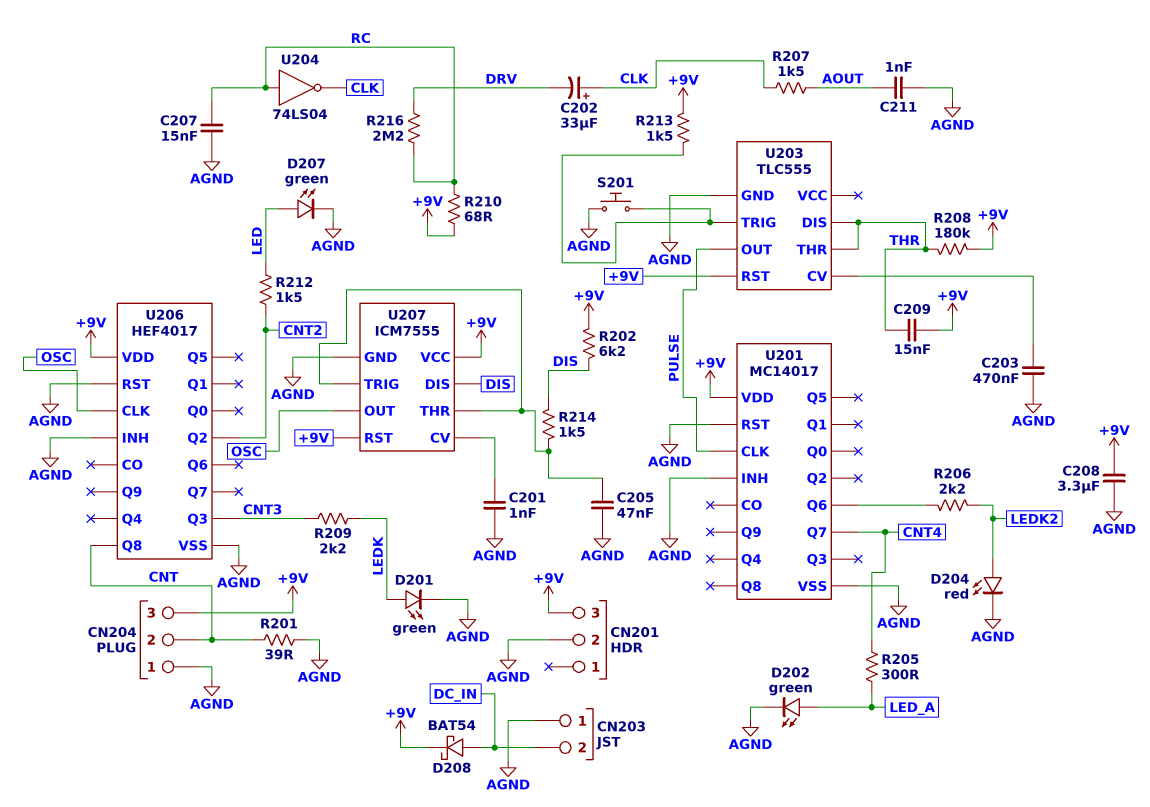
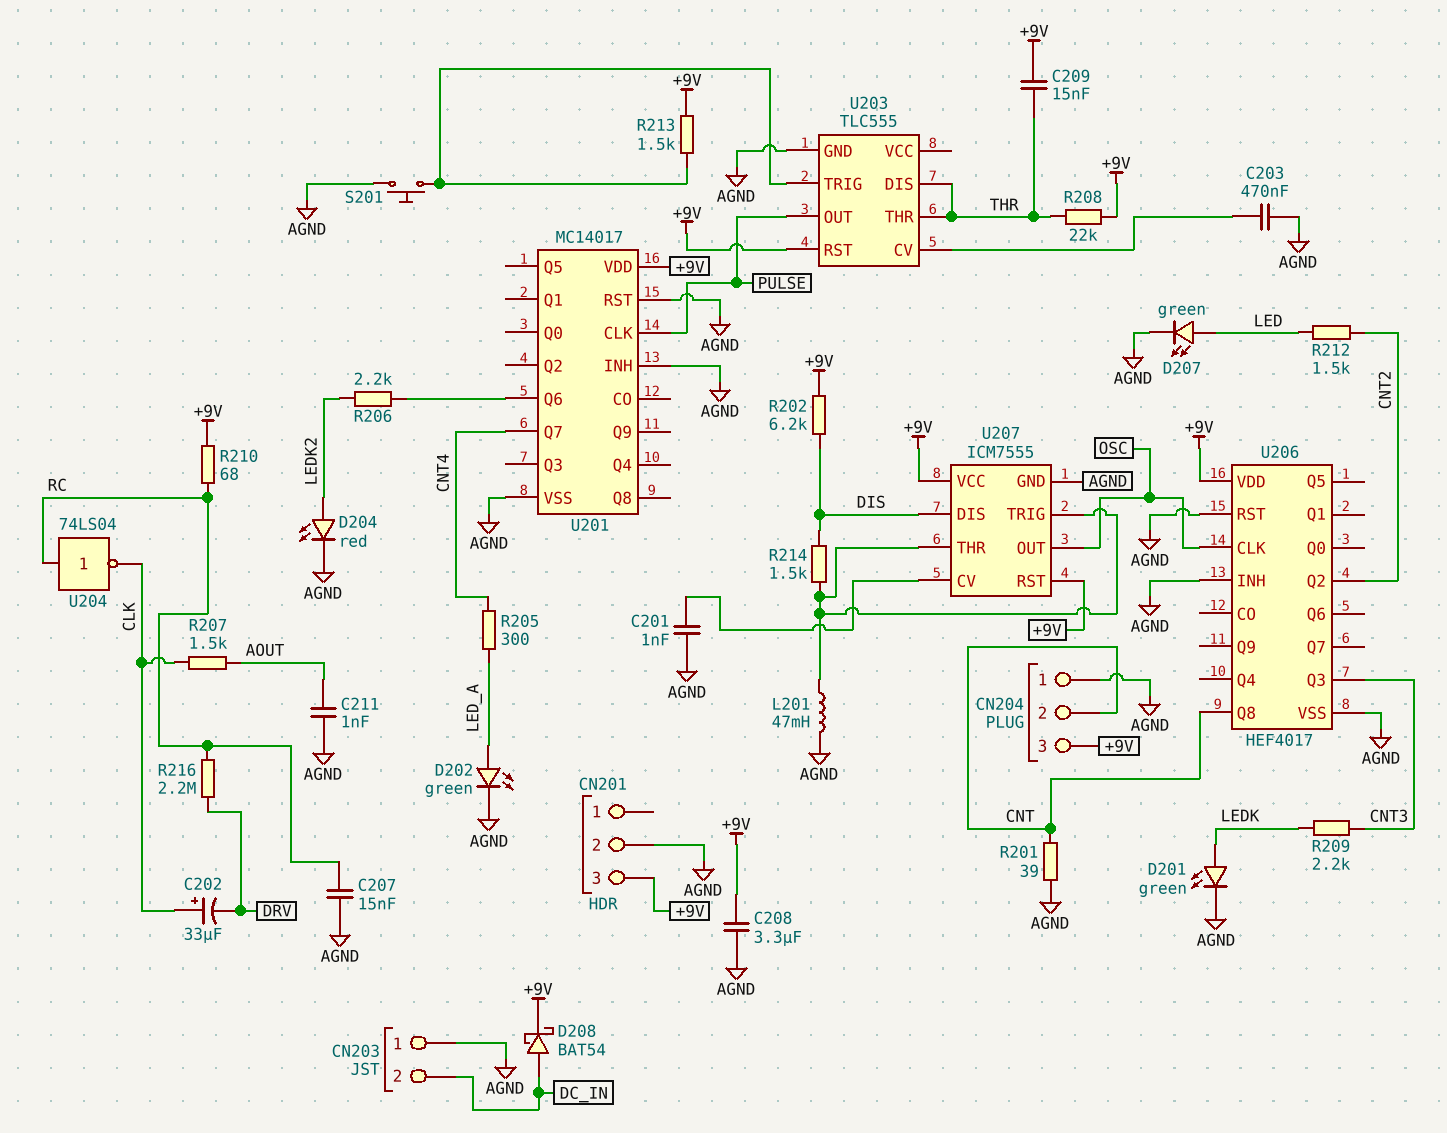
C205: 47nF (AGND, U207/THR) -> none
L201: none -> 47mH (AGND, U207/THR)
R208: 180k (+9V, THR) -> 22k (+9V, THR)

